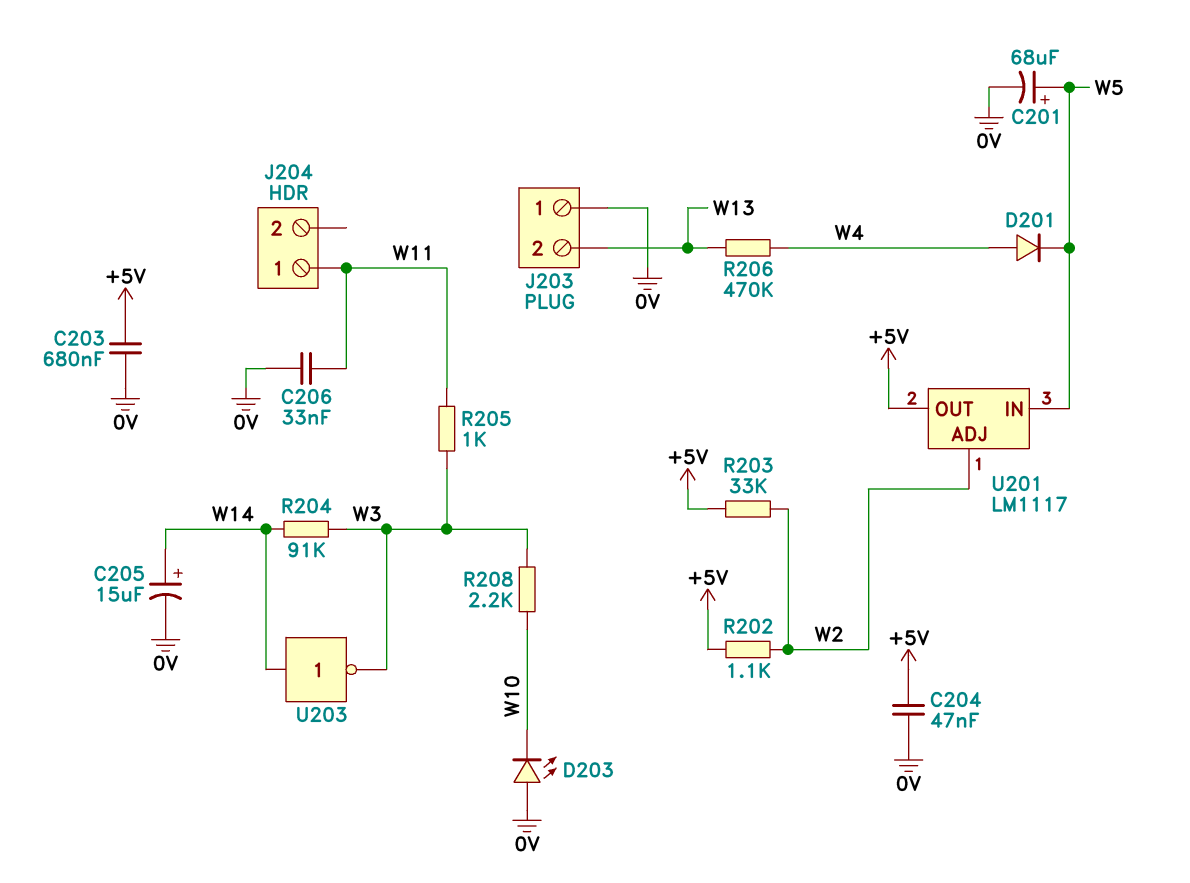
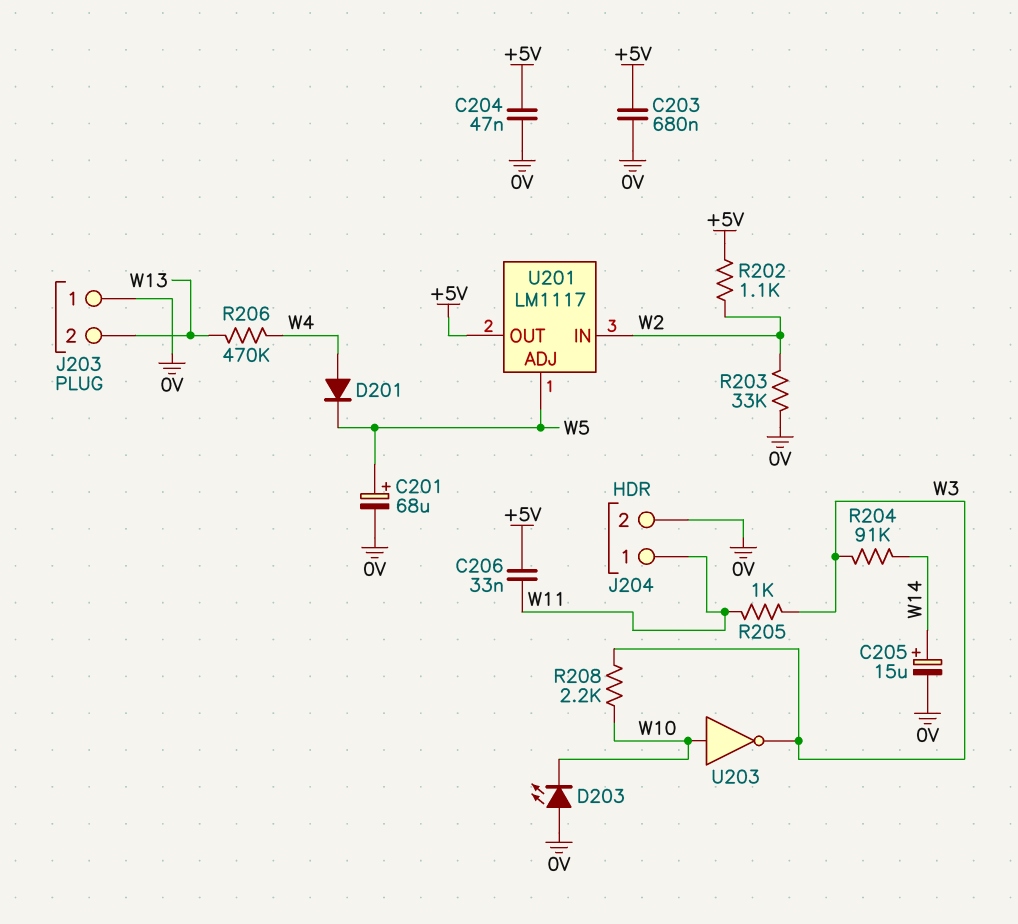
C206: 33nF (0V, W11) -> 33nF (+5V, W11)
J204 pin 2: none -> 0V
R203: 33k (+5V, W2) -> 33k (0V, W2)
U201 pin ADJ: W2 -> W5
U201 pin IN: W5 -> W2
U203: NOT (in W14, out W3) -> NOT (in W10, out W3)

